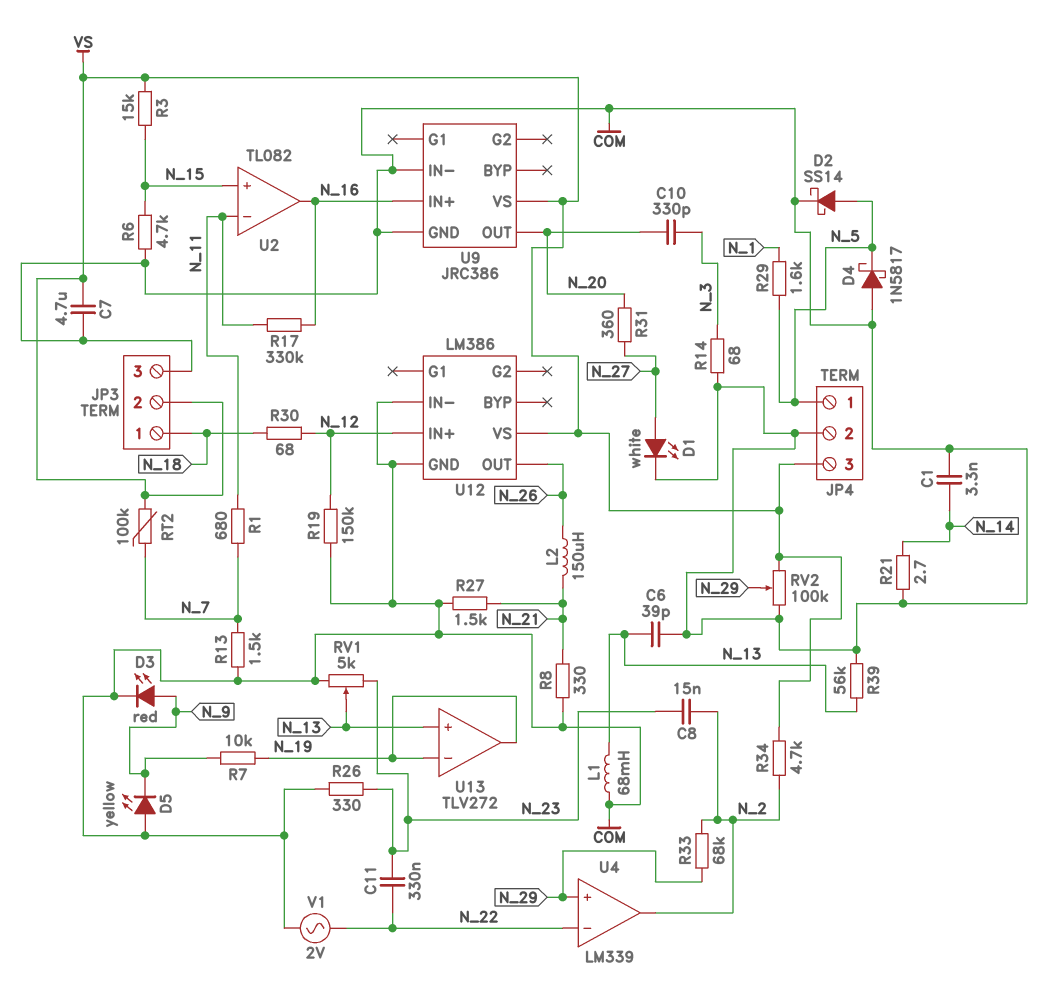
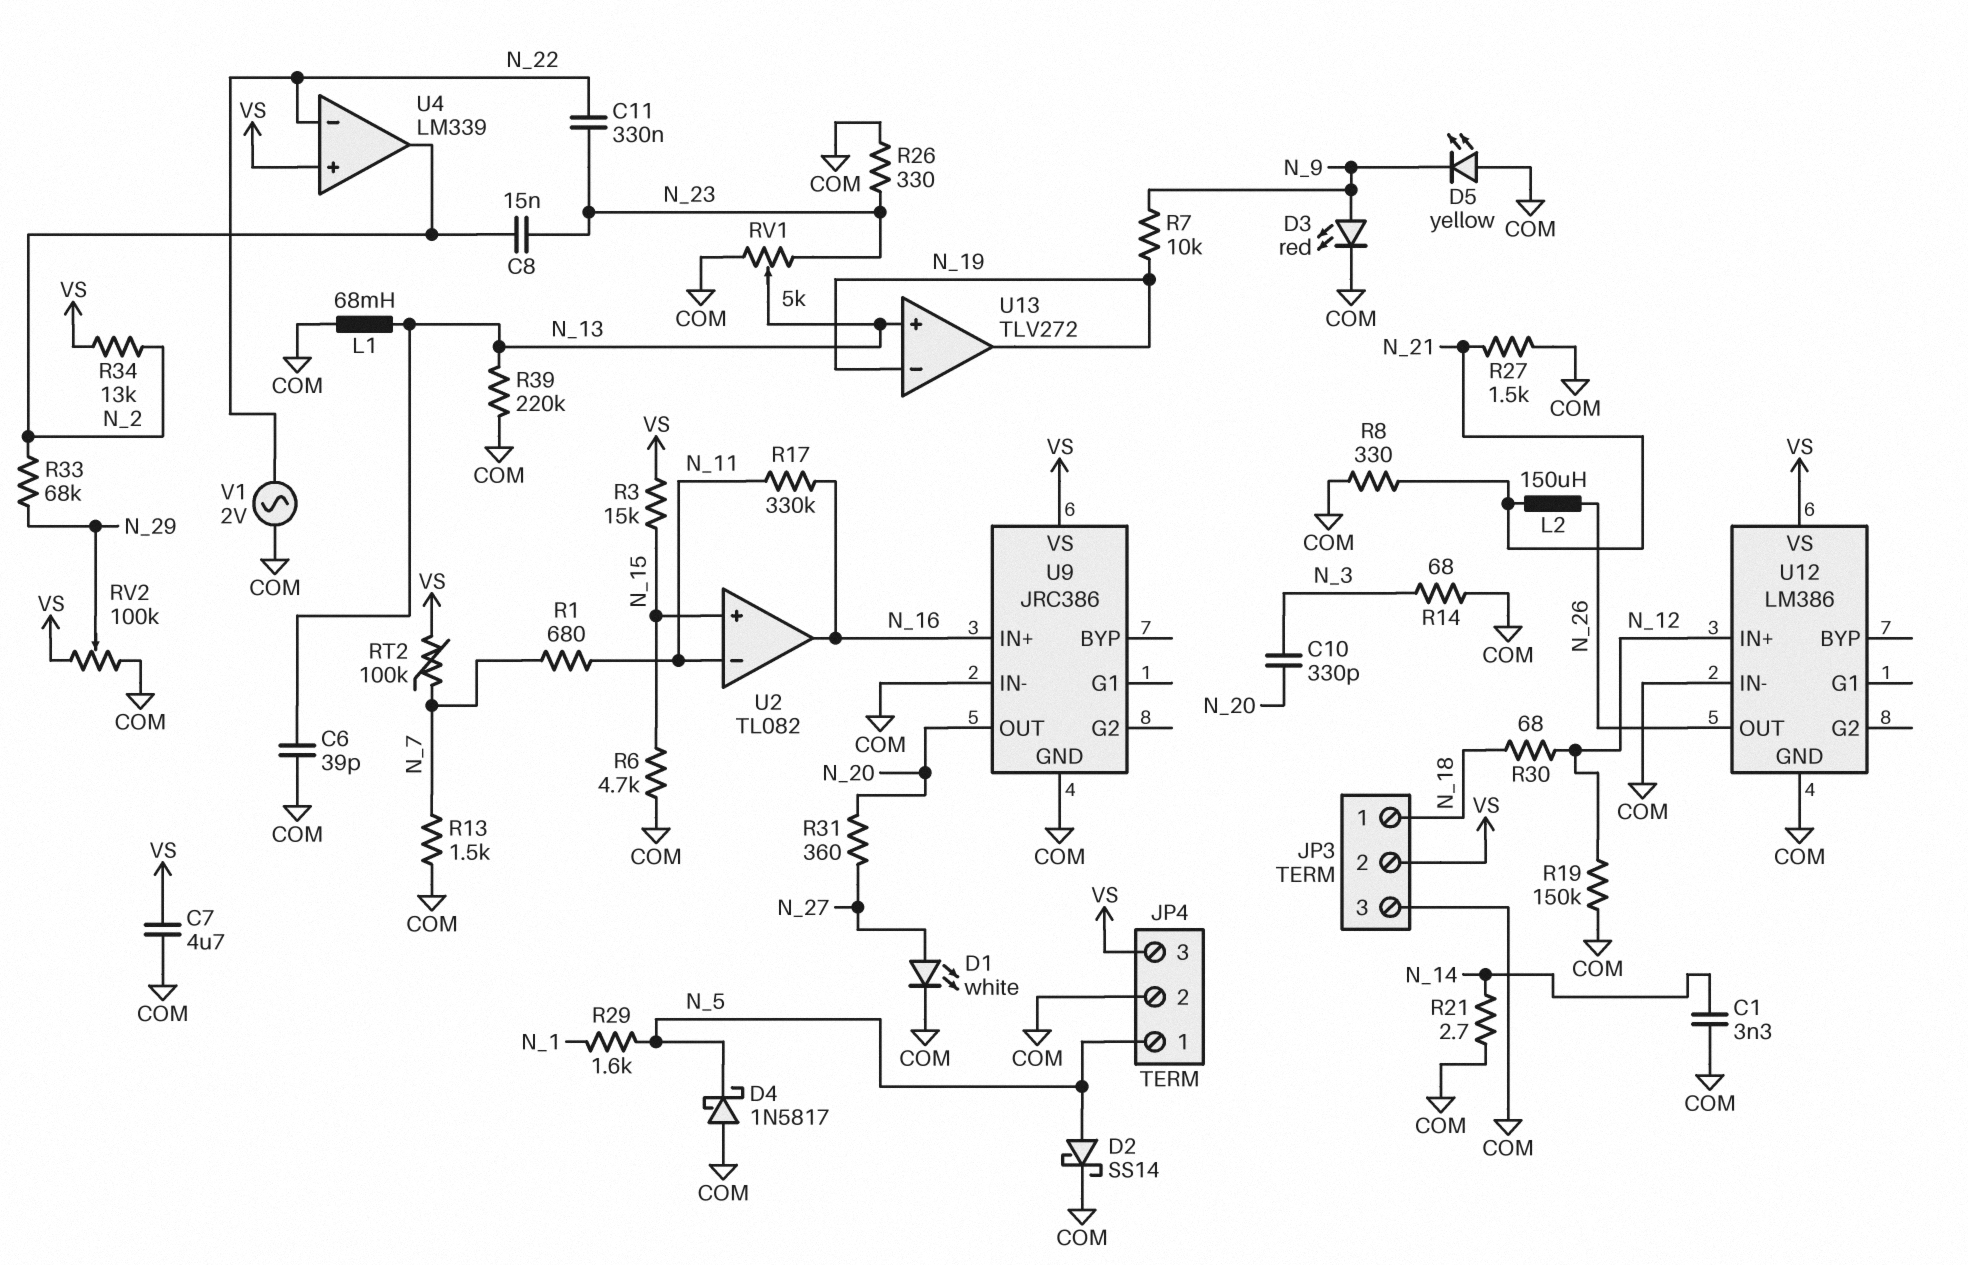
R34: 4.7k (N_2, VS) -> 13k (N_2, VS)
R39: 56k (COM, N_13) -> 220k (COM, N_13)
U4 pin in+: N_29 -> VS

